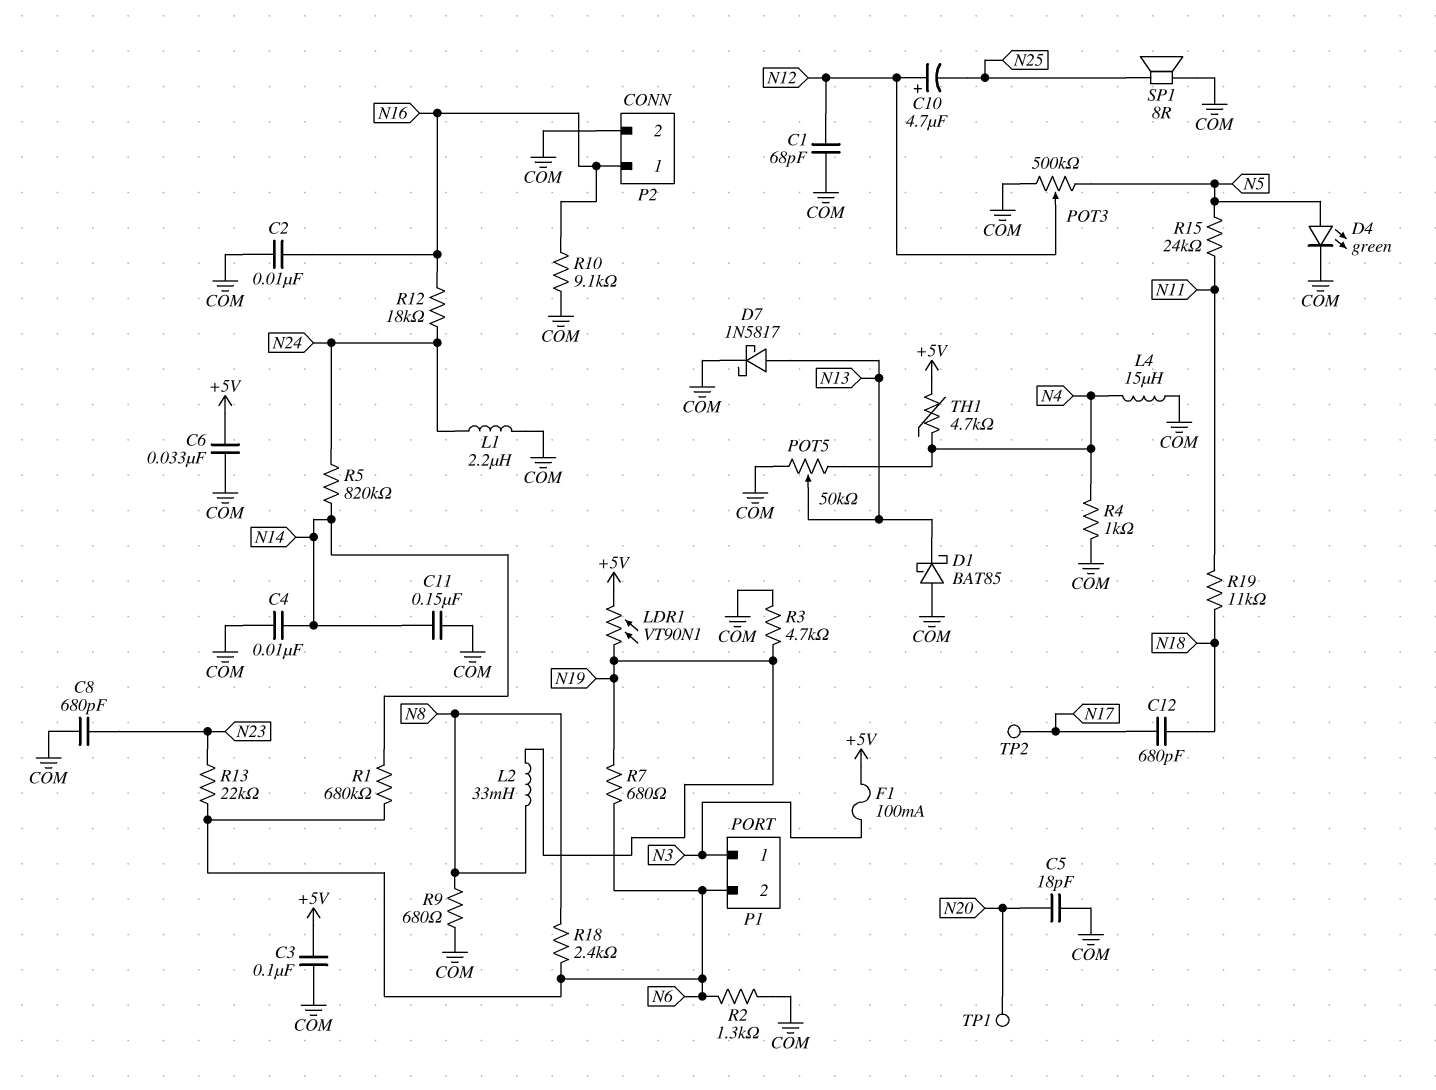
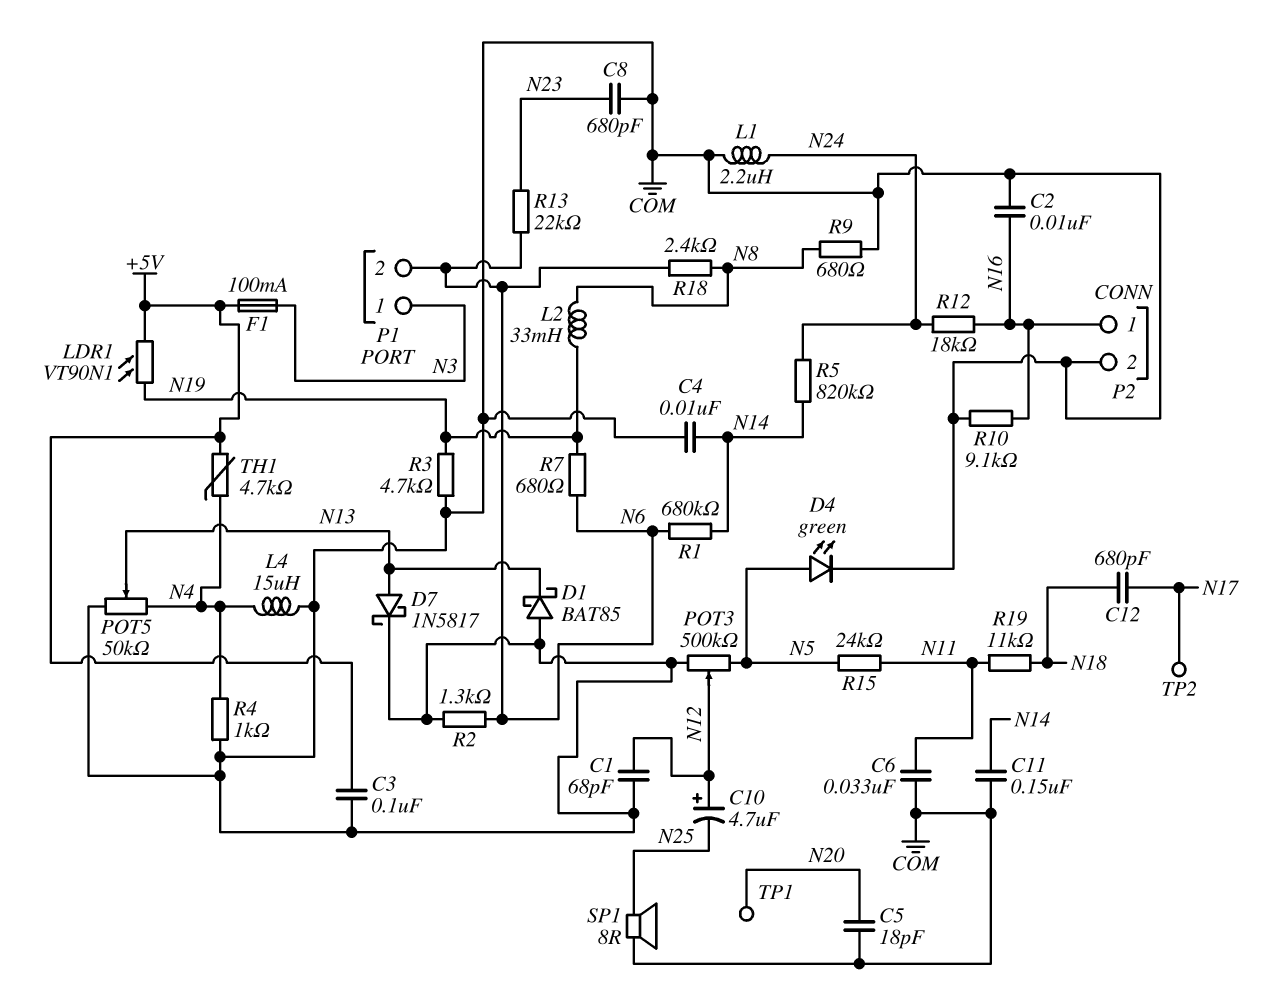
C6: 33nF (+5V, COM) -> 33nF (COM, N11)

